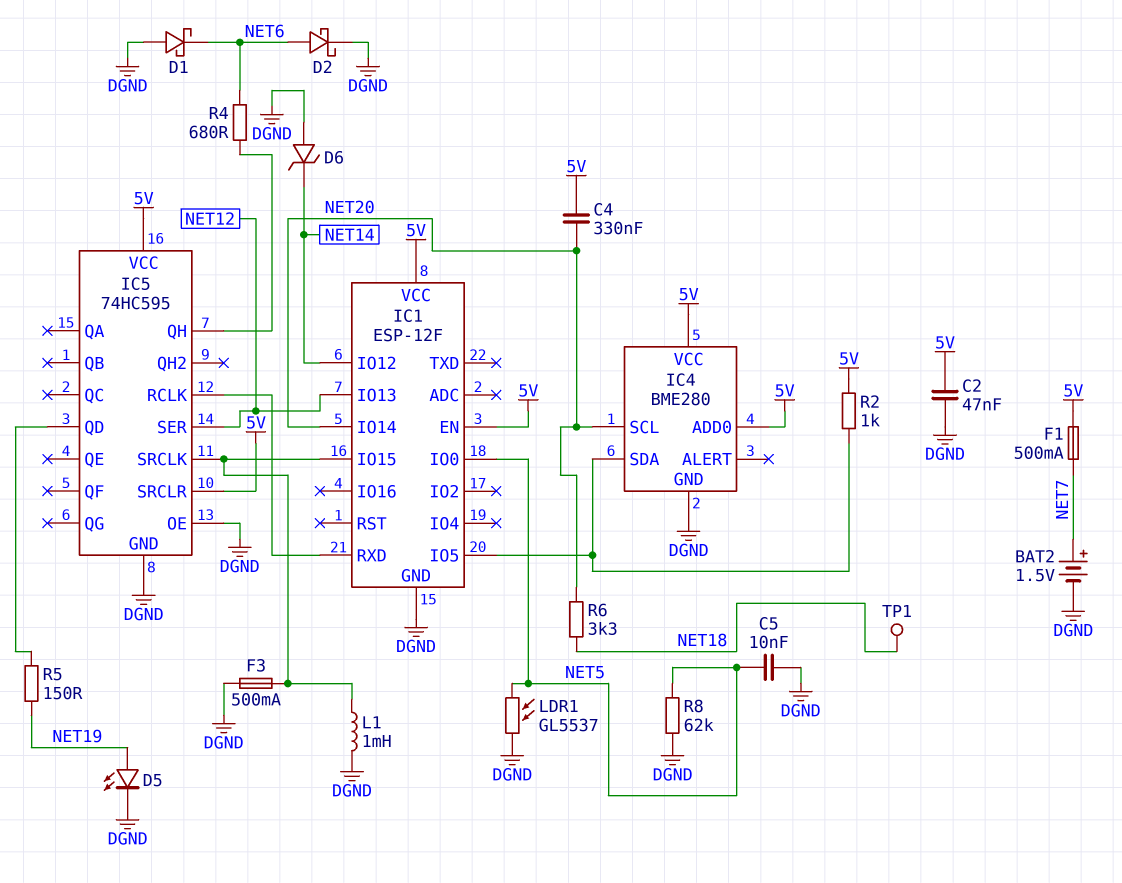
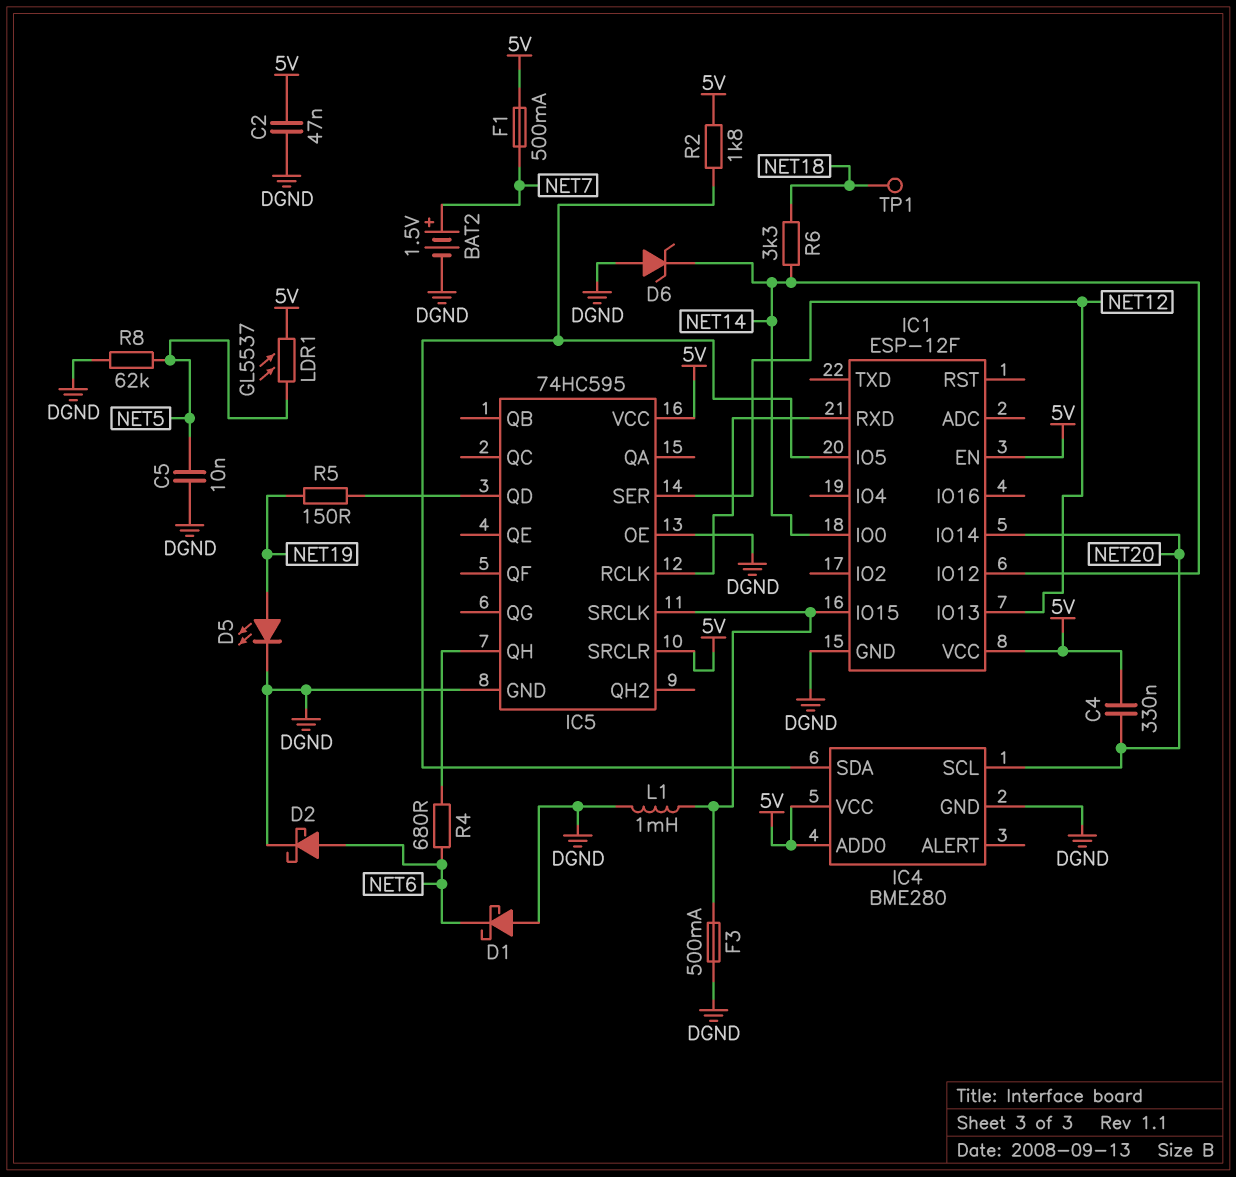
IC1 pin IO0: NET5 -> NET14
LDR1: GL5537 (DGND, NET5) -> GL5537 (5V, NET5)
R2: 1k (5V, IC1/IO5) -> 1.8k (5V, IC1/IO5)
R6: 3.3k (NET18, NET20) -> 3.3k (NET14, NET18)

